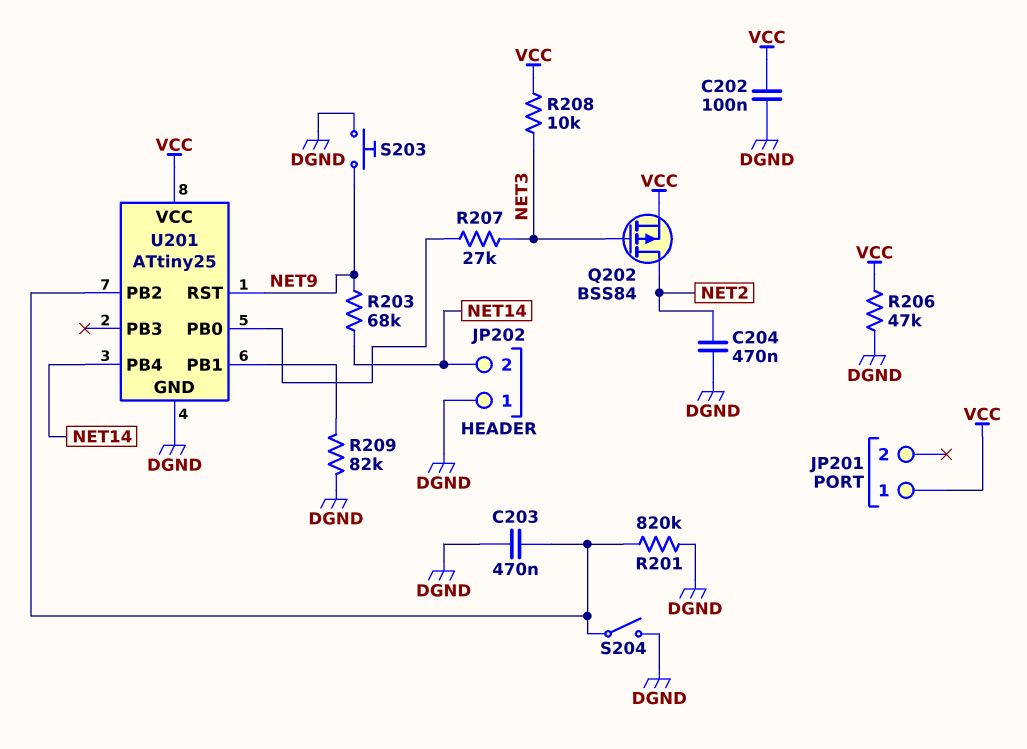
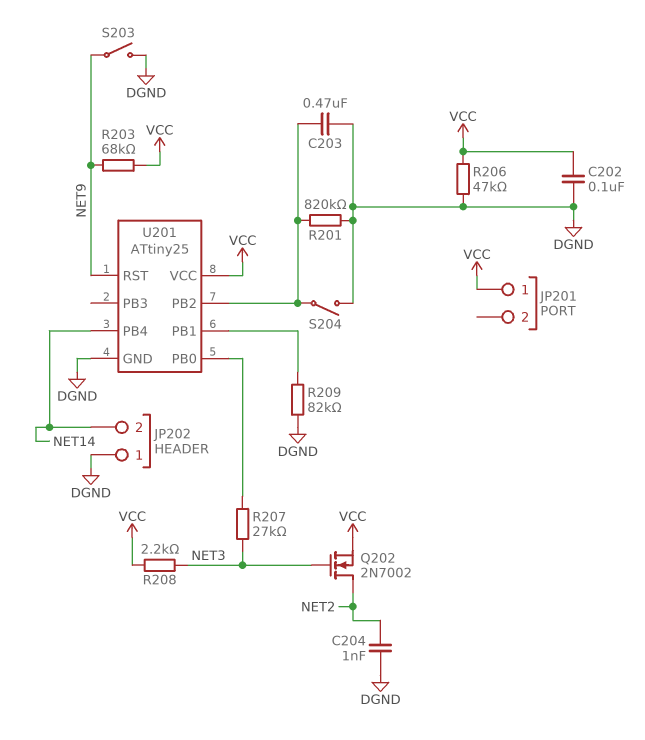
C204: 470nF (DGND, NET2) -> 1nF (DGND, NET2)
Q202: PMOS BSS84 (G NET3, D NET2, S VCC) -> NMOS 2N7002 (G NET3, D NET2, S VCC)
R203: 68k (NET9, NET14) -> 68k (NET9, VCC)
R208: 10k (NET3, VCC) -> 2.2k (NET3, VCC)
S203: button (DGND, NET9) -> switch (DGND, NET9)

